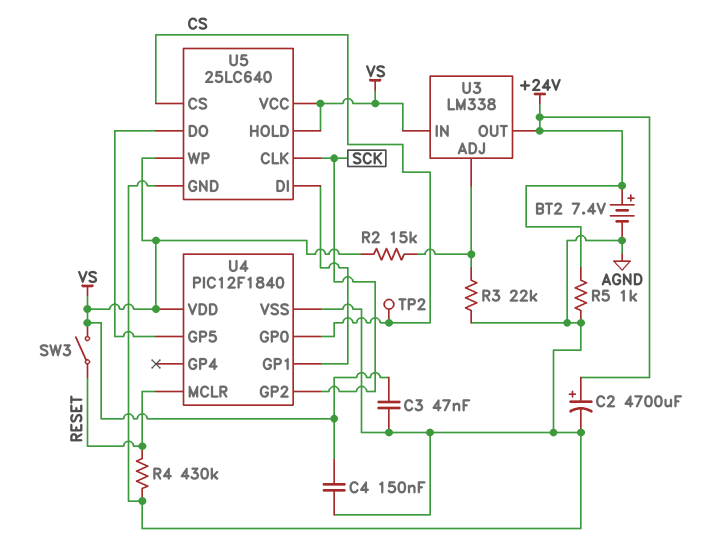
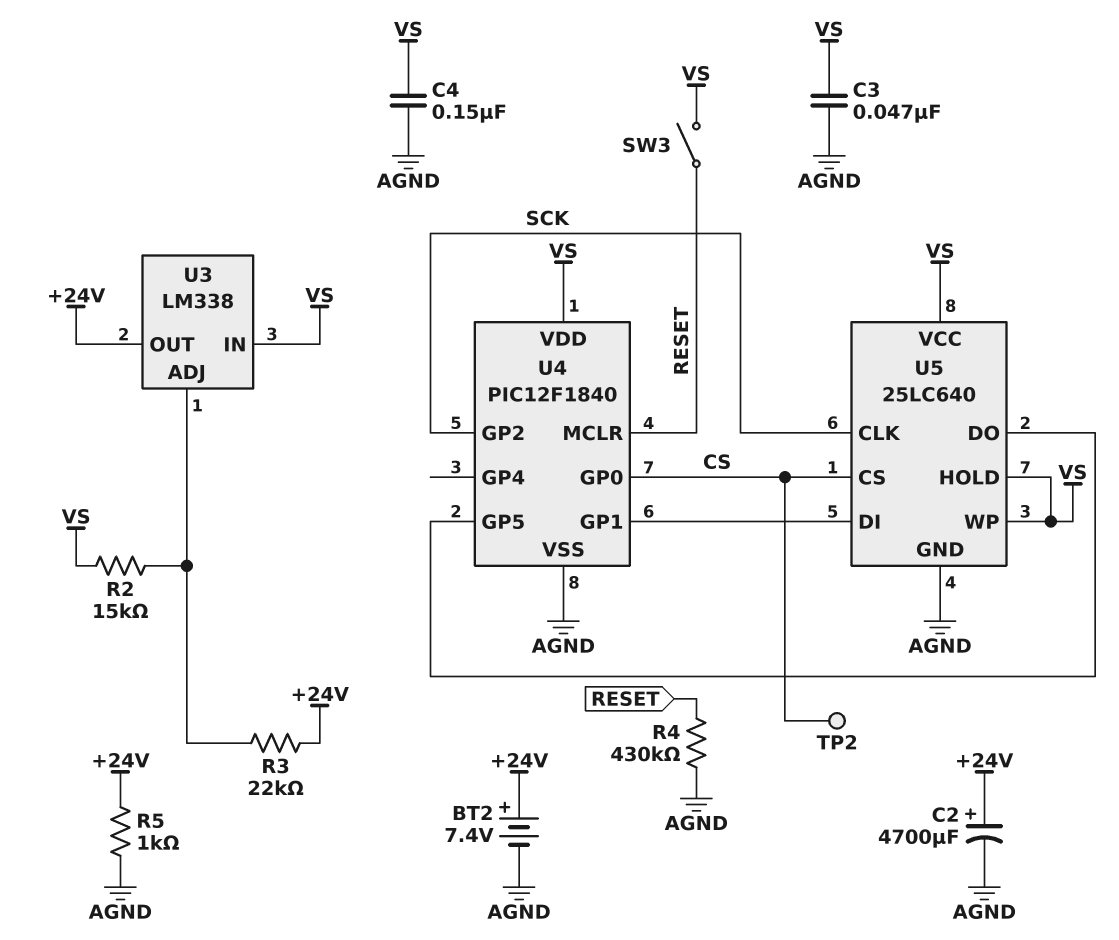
R3: 22k (AGND, U3/ADJ) -> 22k (+24V, U3/ADJ)

